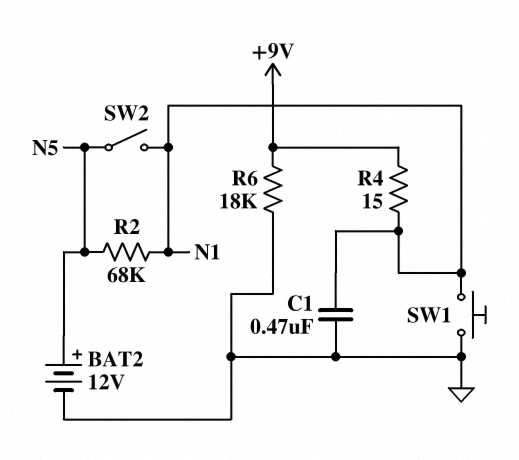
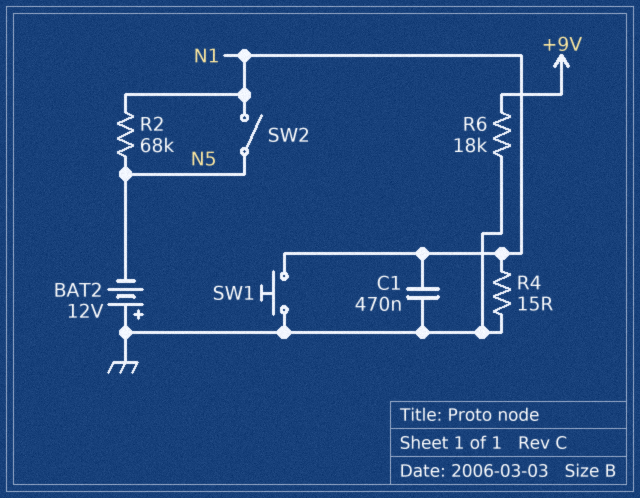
BAT2: 12V (plus N5, minus GND) -> 12V (plus GND, minus N5)
R4: 15 (+9V, N1) -> 15 (GND, N1)

